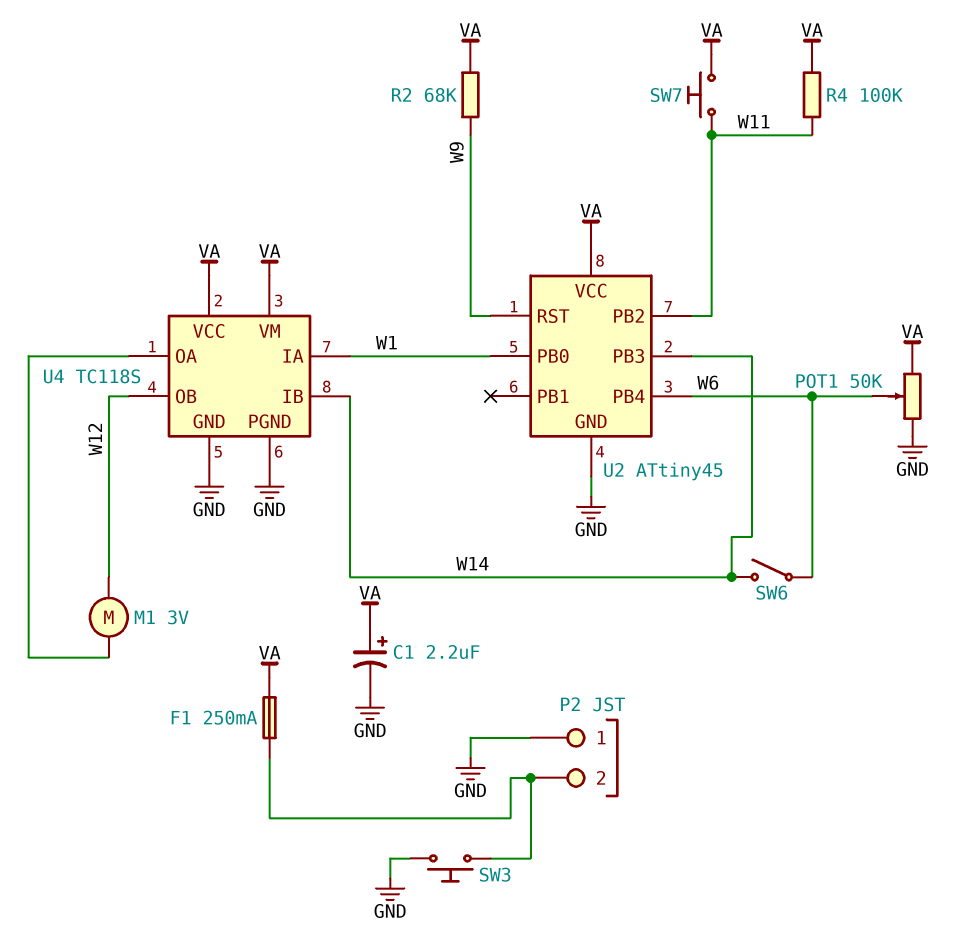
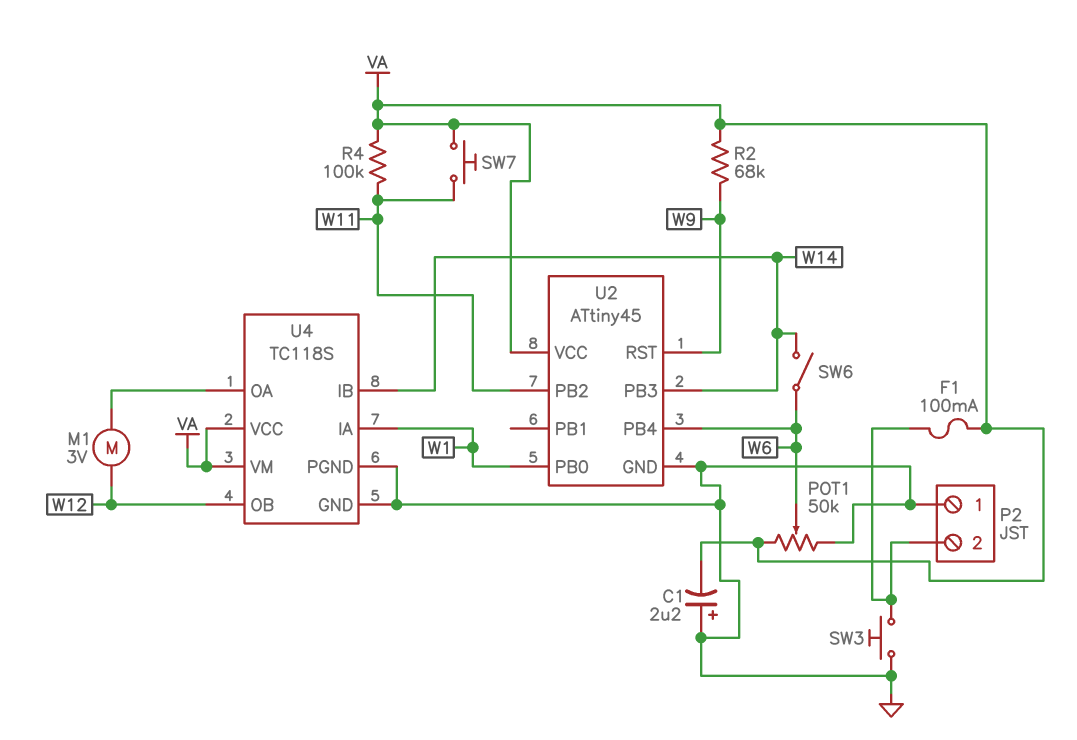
C1: 2.2uF (plus VA, minus GND) -> 2.2uF (plus GND, minus VA)
F1: 250mA (P2/2, VA) -> 100mA (P2/2, VA)

